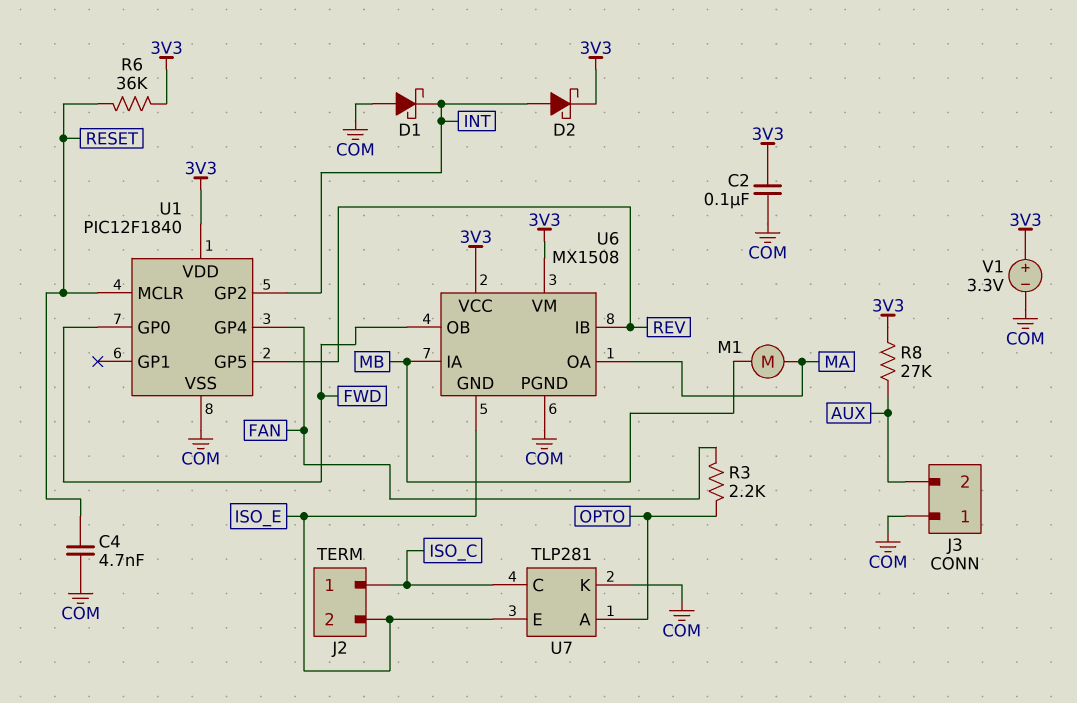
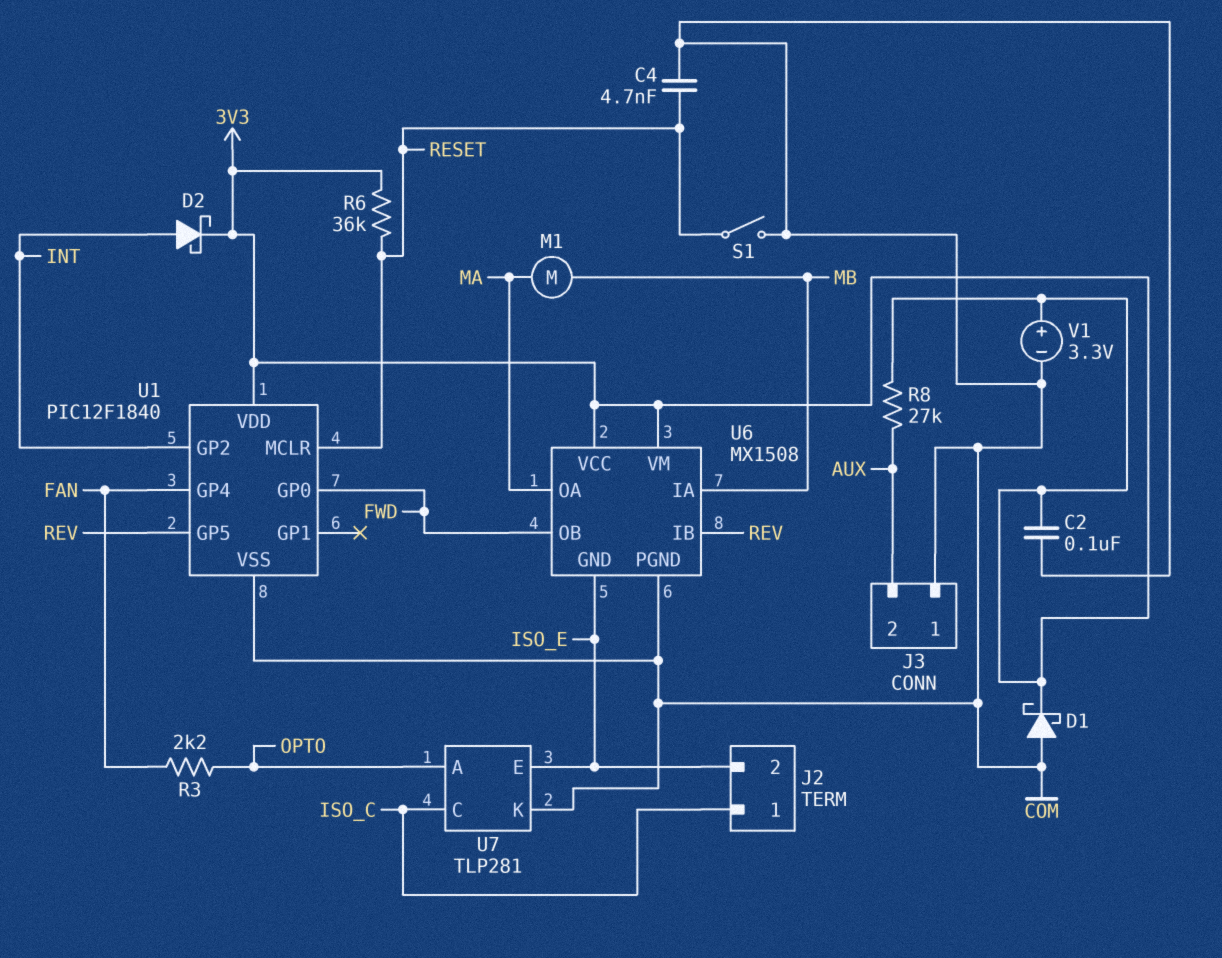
D1: schottky (A COM, K INT) -> schottky (A COM, K 3V3)
S1: none -> switch (COM, RESET)

